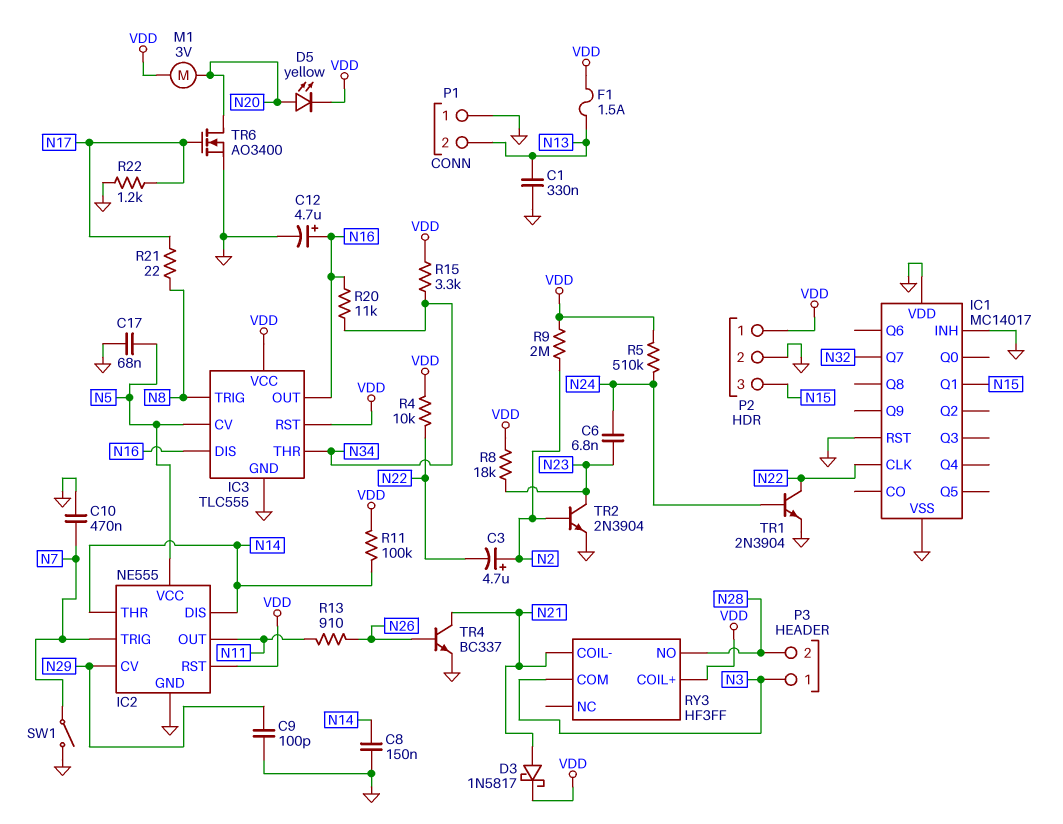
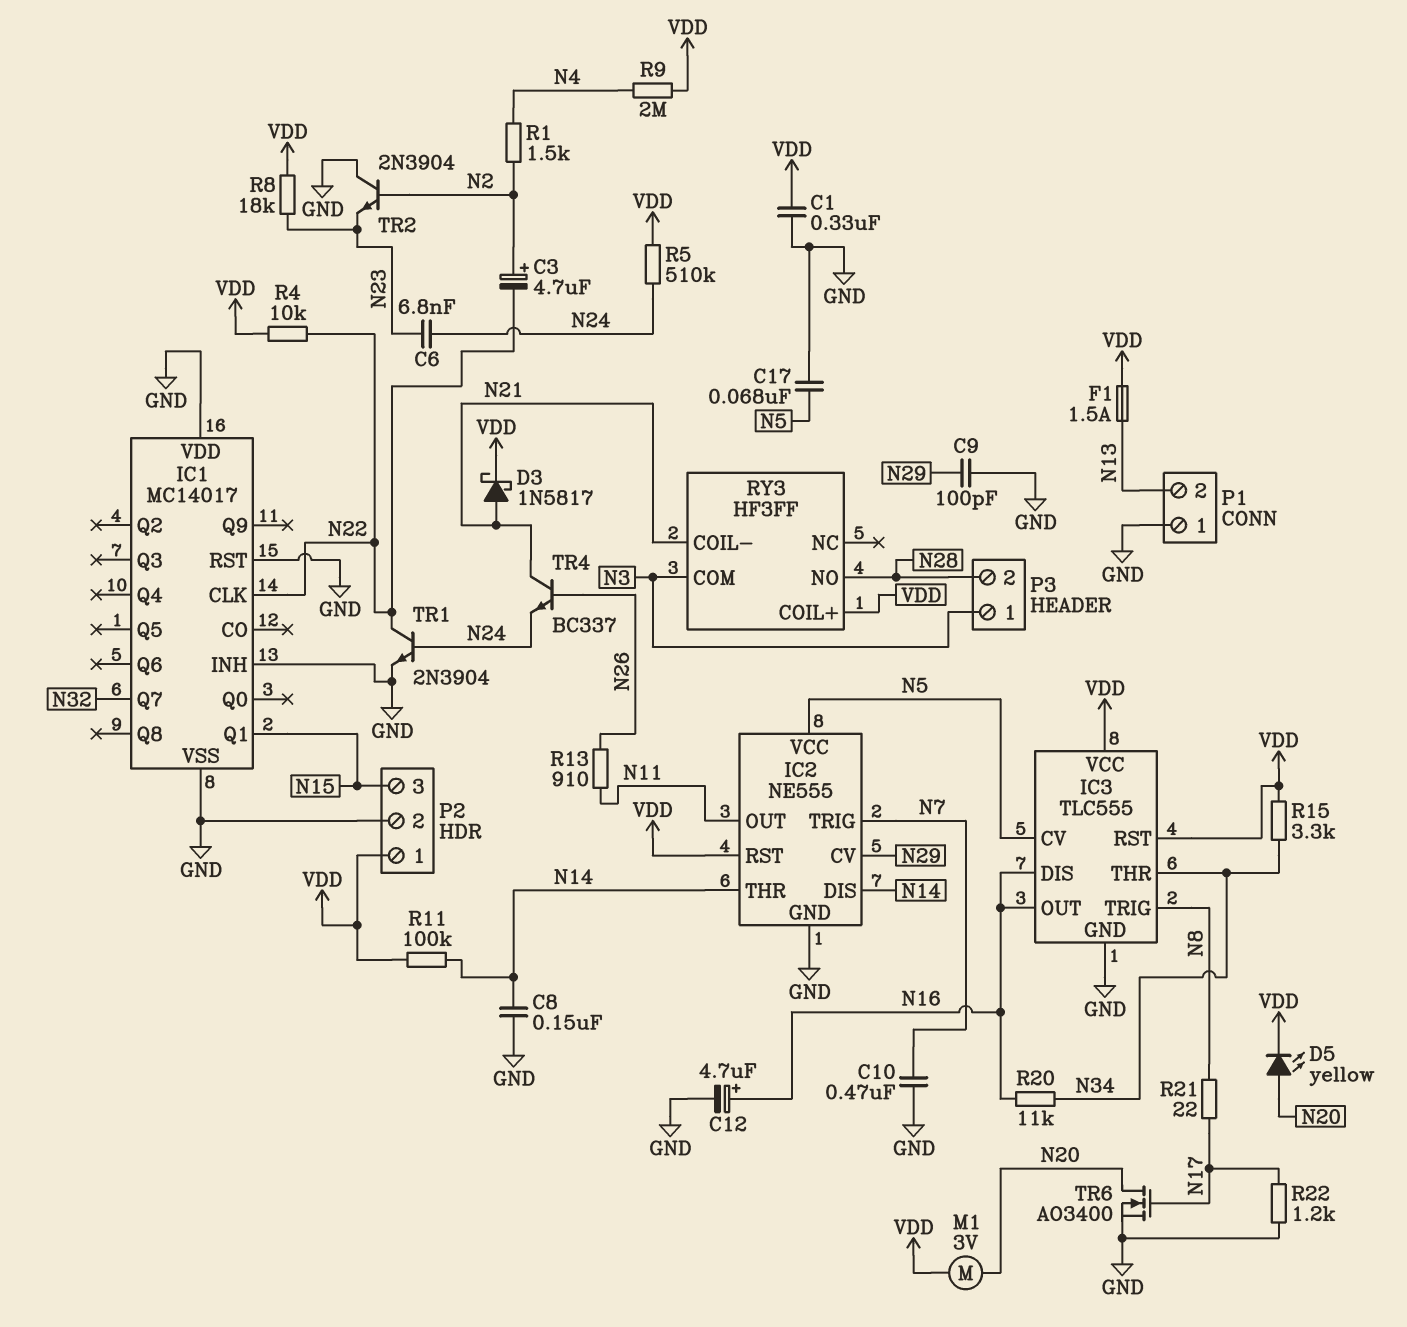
C1: 330nF (GND, N13) -> 330nF (GND, VDD)
R1: none -> 1.5k (N2, N4)
R9: 2M (N2, VDD) -> 2M (N4, VDD)
SW1: switch (GND, N7) -> none
TR2: NPN 2N3904 (B N2, C N23, E GND) -> NPN 2N3904 (B N2, C GND, E N23)
TR4: NPN BC337 (B N26, C N21, E GND) -> NPN BC337 (B N26, C N21, E N24)

